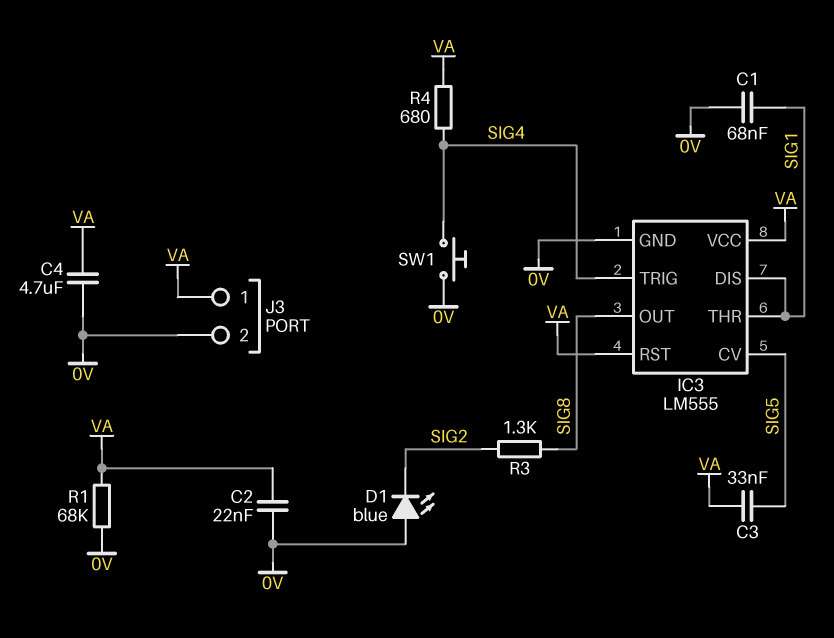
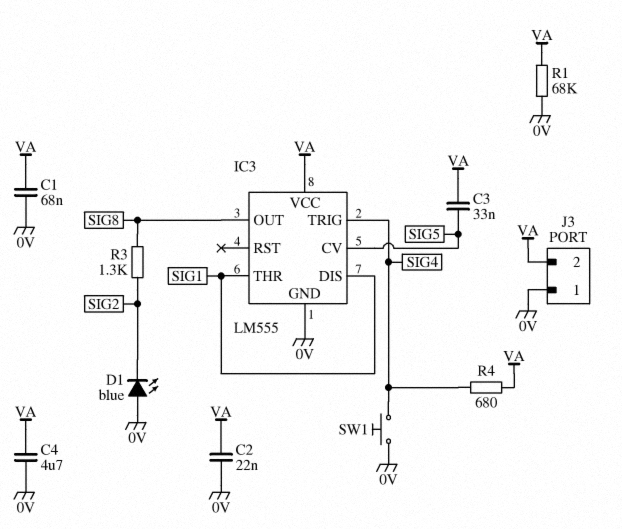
C1: 68nF (0V, SIG1) -> 68nF (0V, VA)
IC3 pin RST: VA -> none
J3 pin 1: VA -> 0V
J3 pin 2: 0V -> VA

